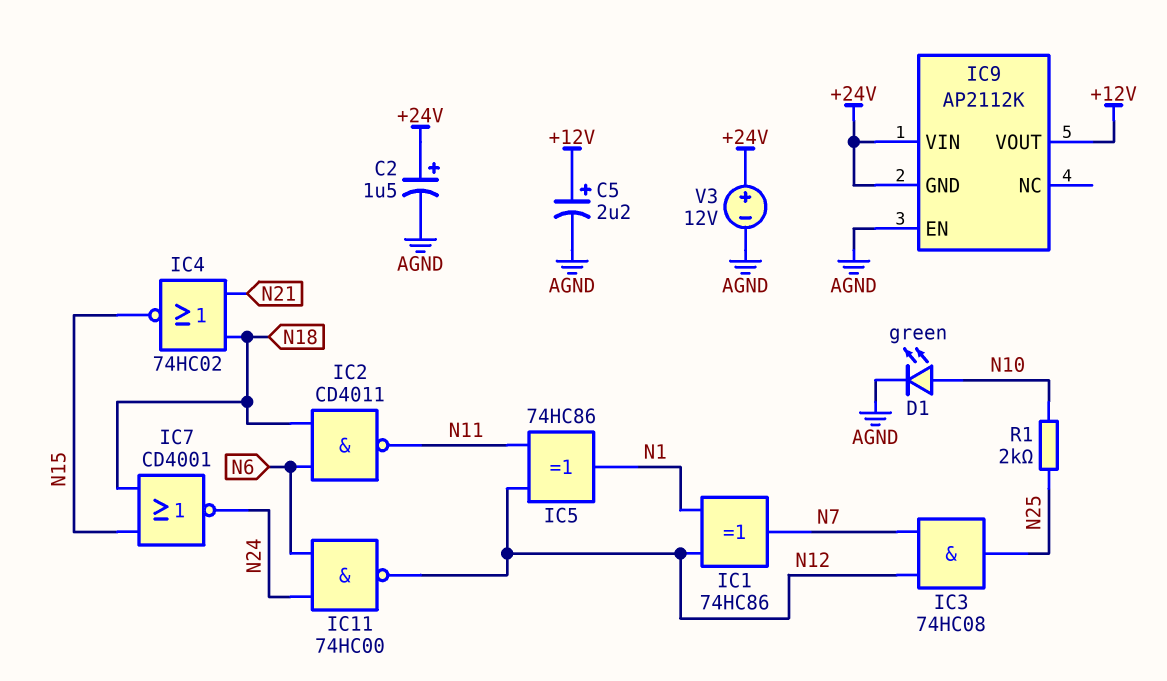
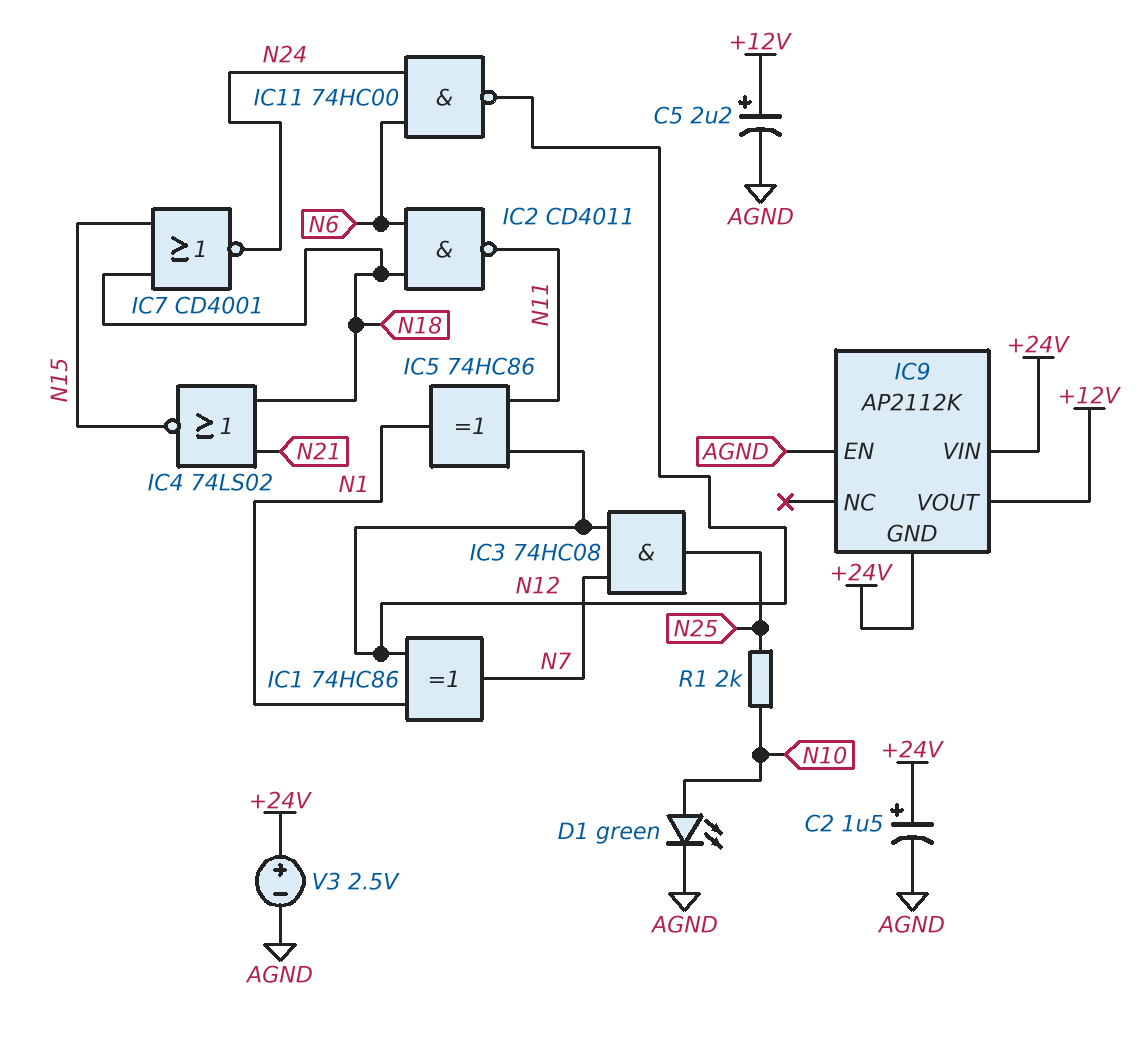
IC4: NOR 74HC02 (in N18, in N21, out N15) -> NOR 74LS02 (in N18, in N21, out N15)
V3: 12V (plus +24V, minus AGND) -> 2.5V (plus +24V, minus AGND)

